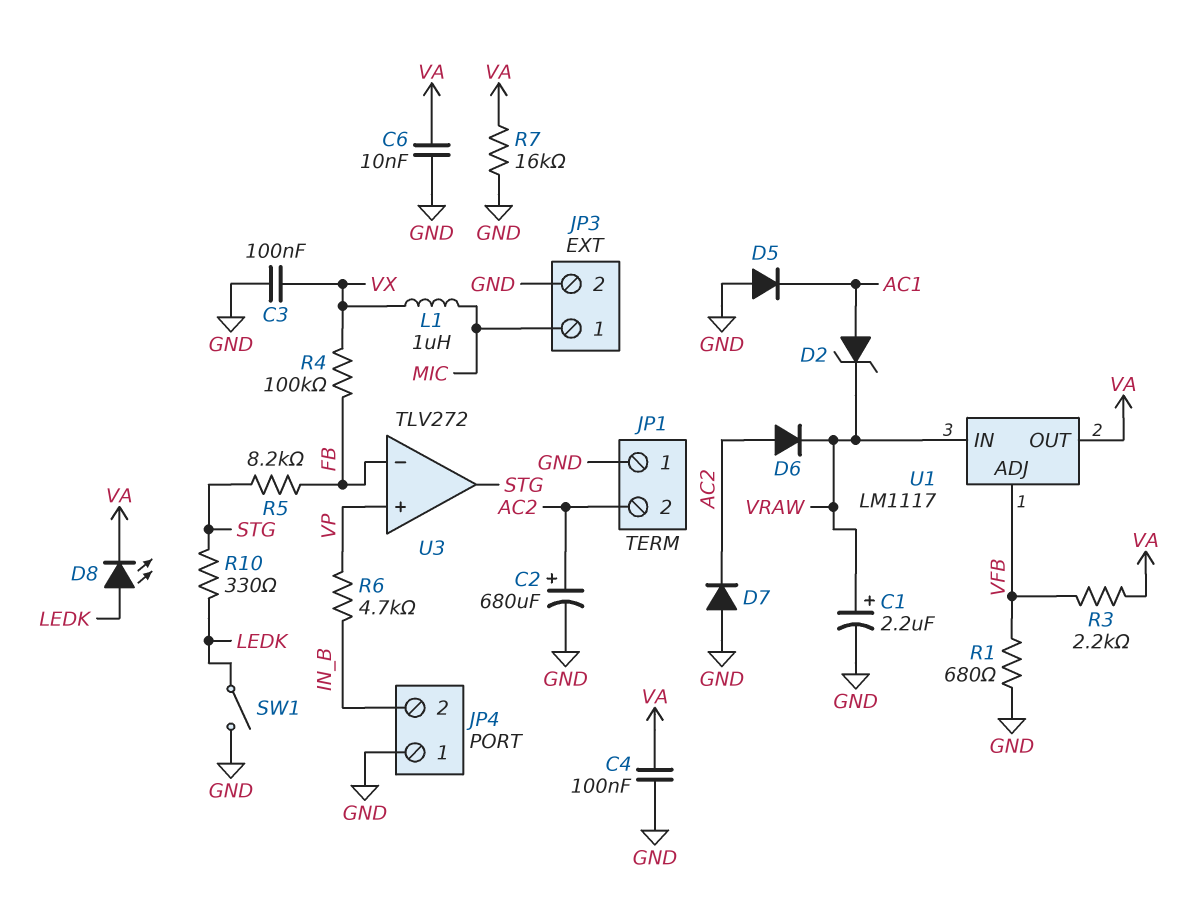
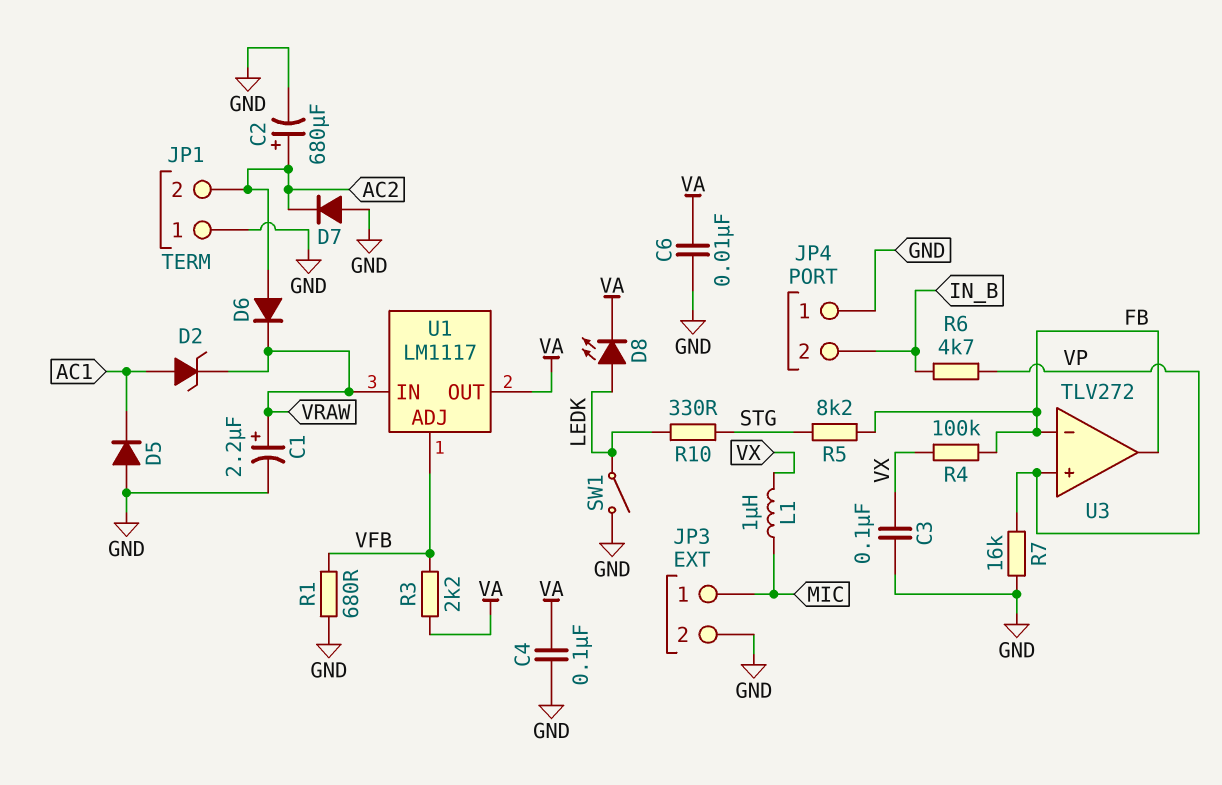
R7: 16k (GND, VA) -> 16k (GND, VP)
U3 pin out: STG -> FB

